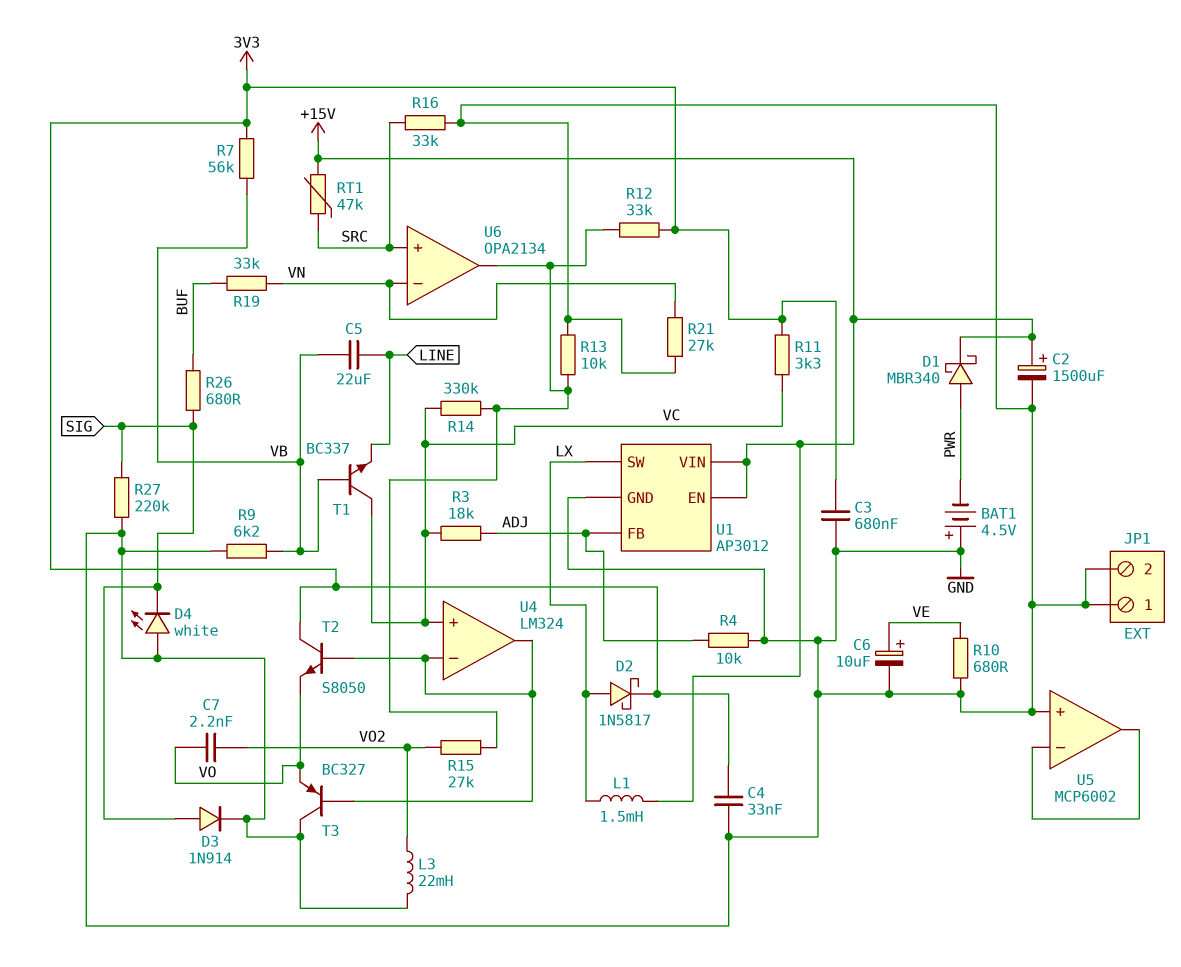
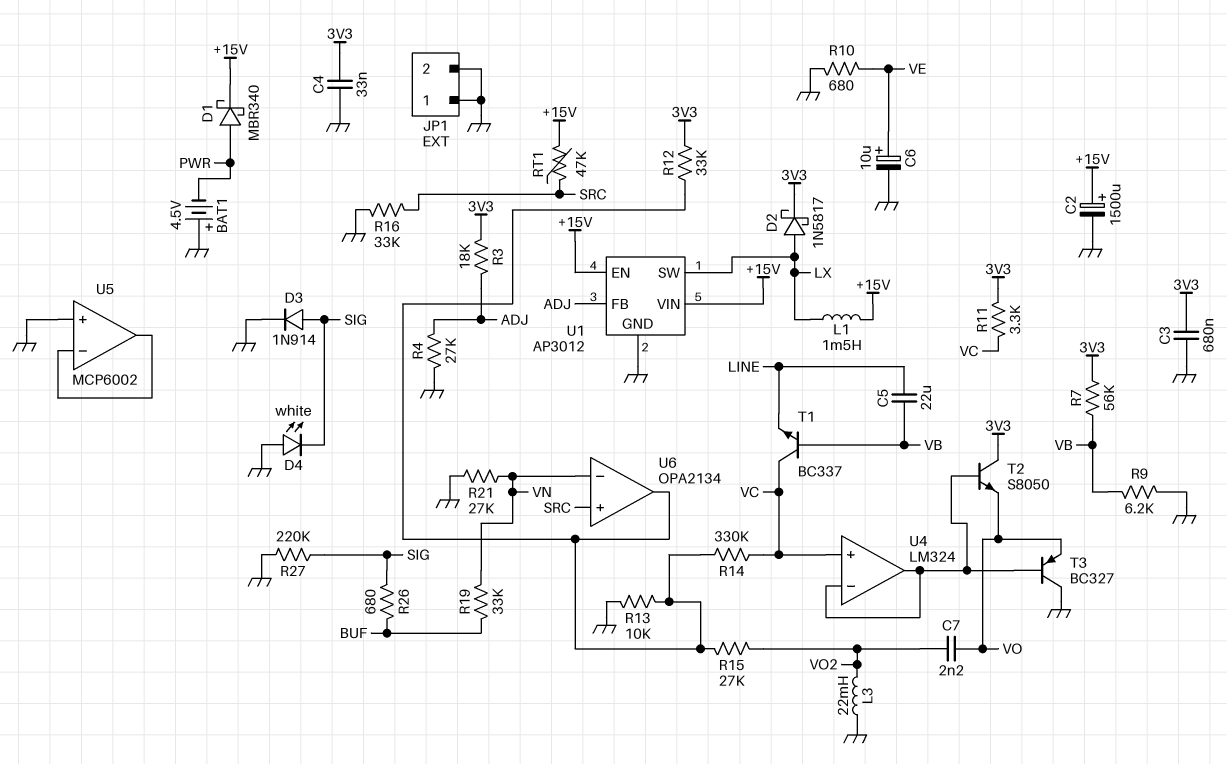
R3: 18k (ADJ, VC) -> 18k (3V3, ADJ)
R4: 10k (ADJ, GND) -> 27k (ADJ, GND)

